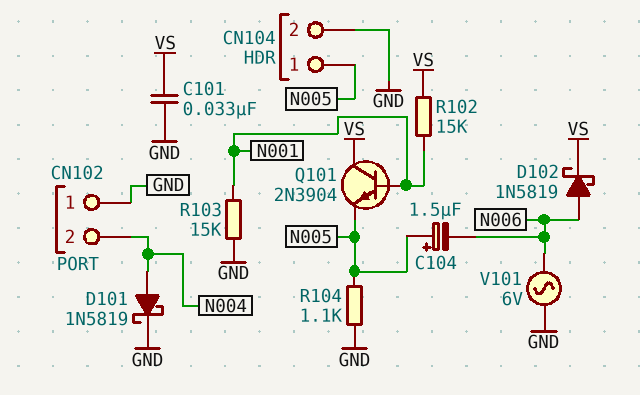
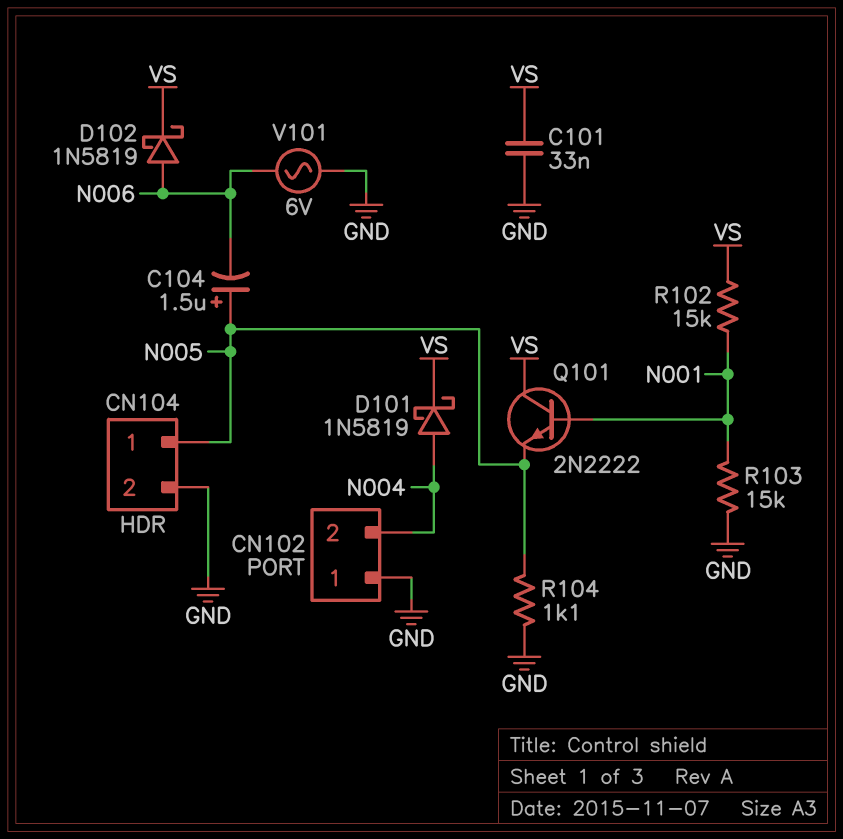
D101: schottky 1N5819 (A N004, K GND) -> schottky 1N5819 (A N004, K VS)
Q101: NPN 2N3904 (B N001, C VS, E N005) -> NPN 2N2222 (B N001, C VS, E N005)

